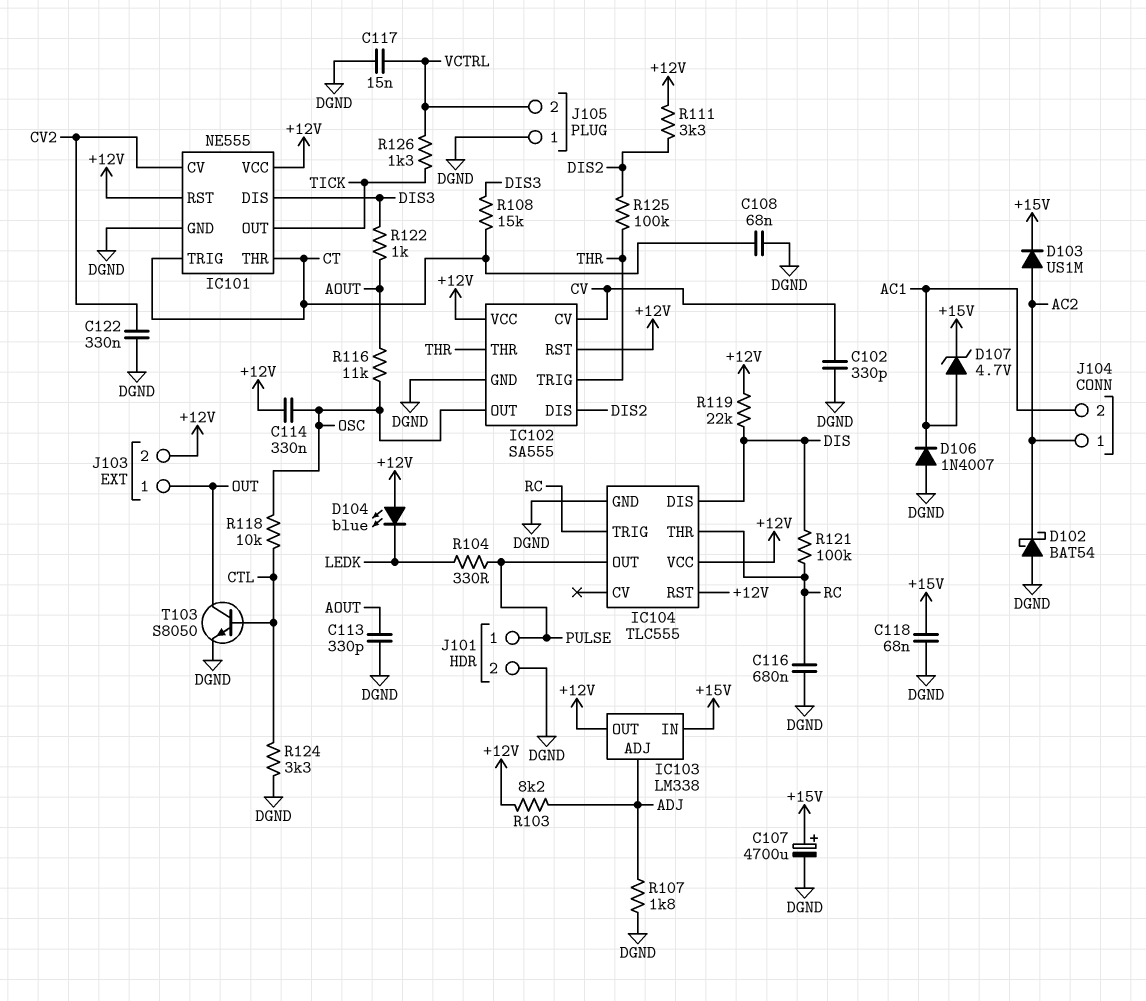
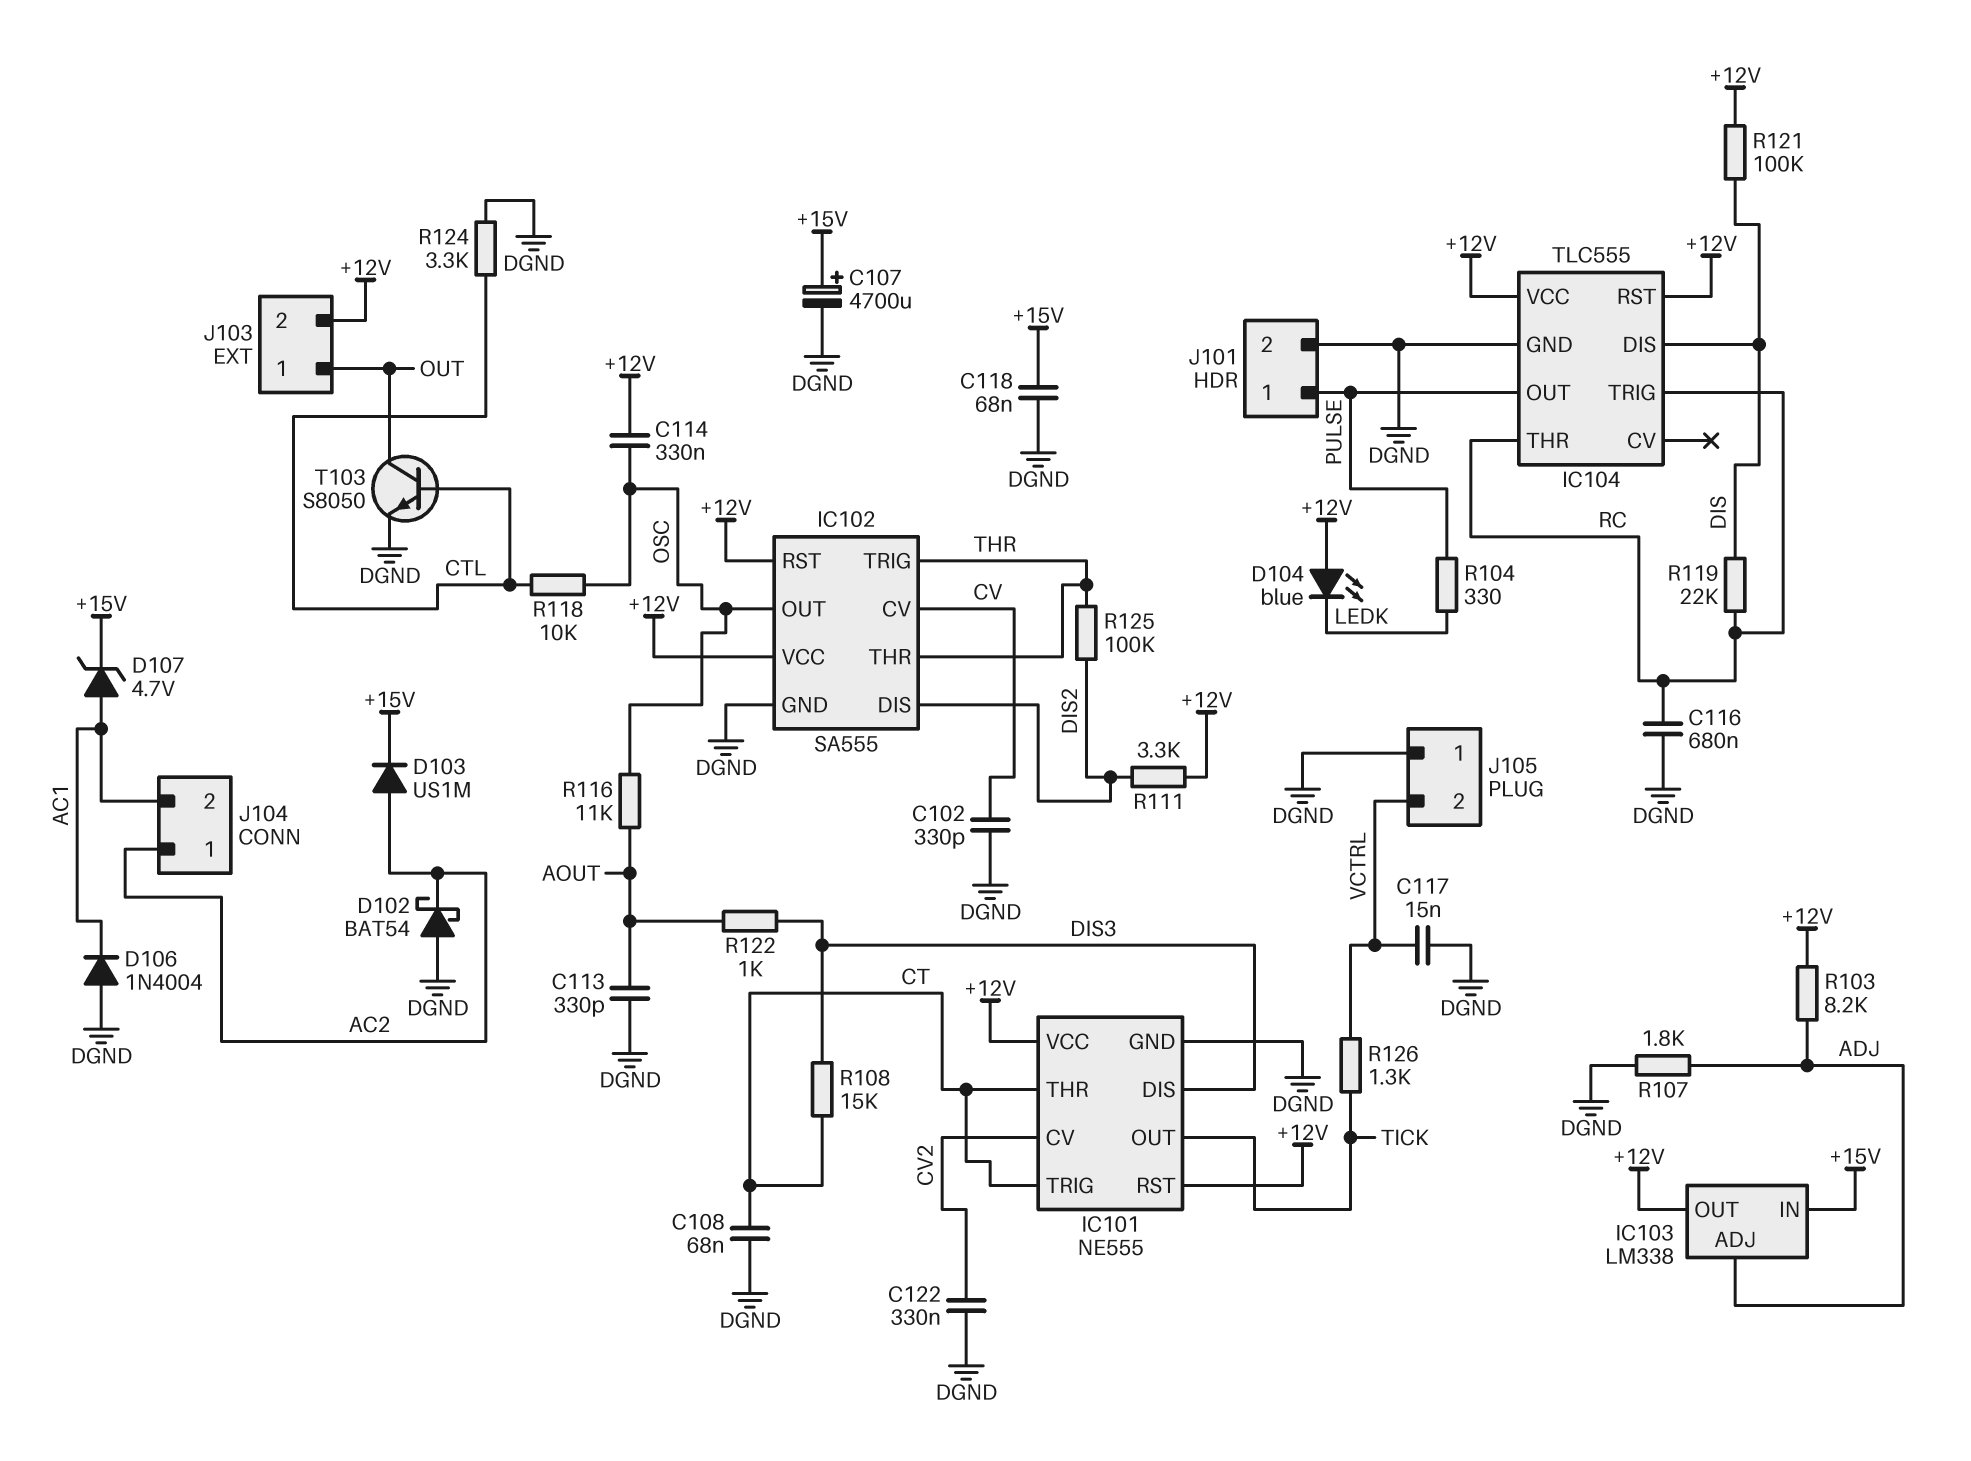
D106: diode 1N4007 (A DGND, K AC1) -> diode 1N4004 (A DGND, K AC1)
R119: 22k (+12V, DIS) -> 22k (DIS, RC)
R121: 100k (DIS, RC) -> 100k (+12V, DIS)

